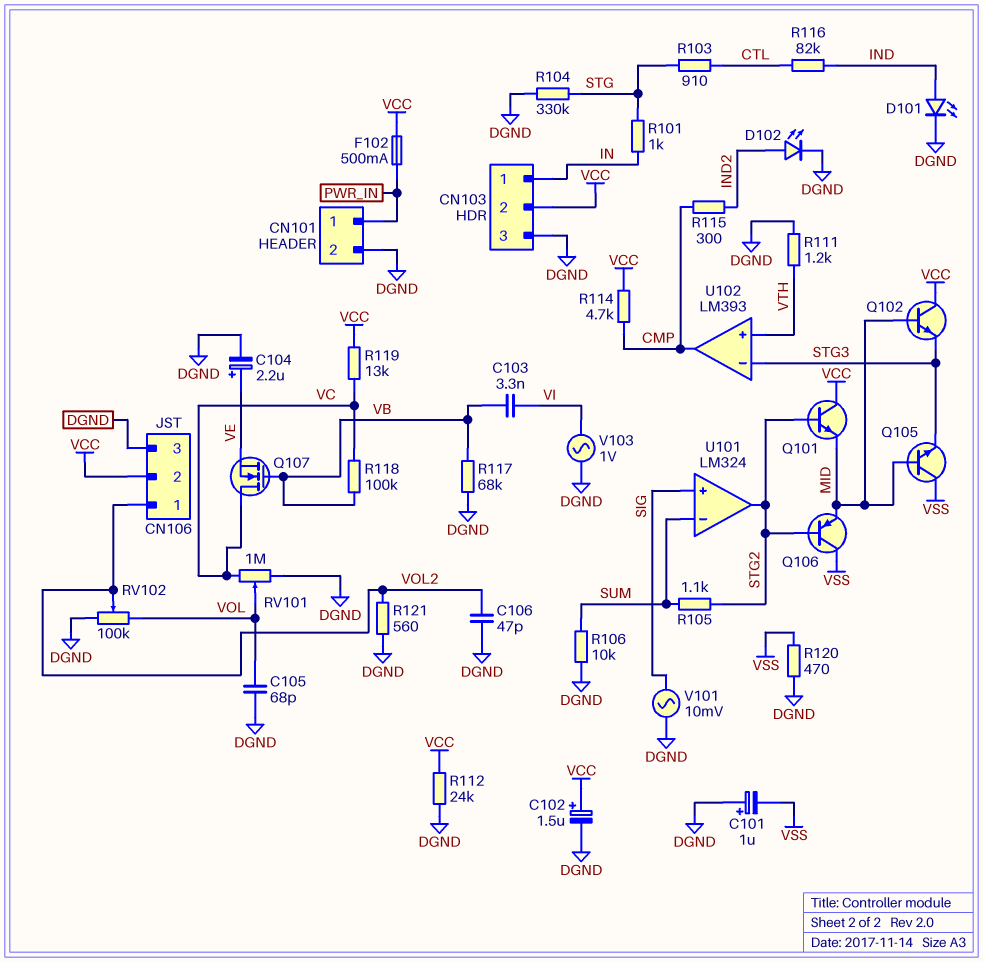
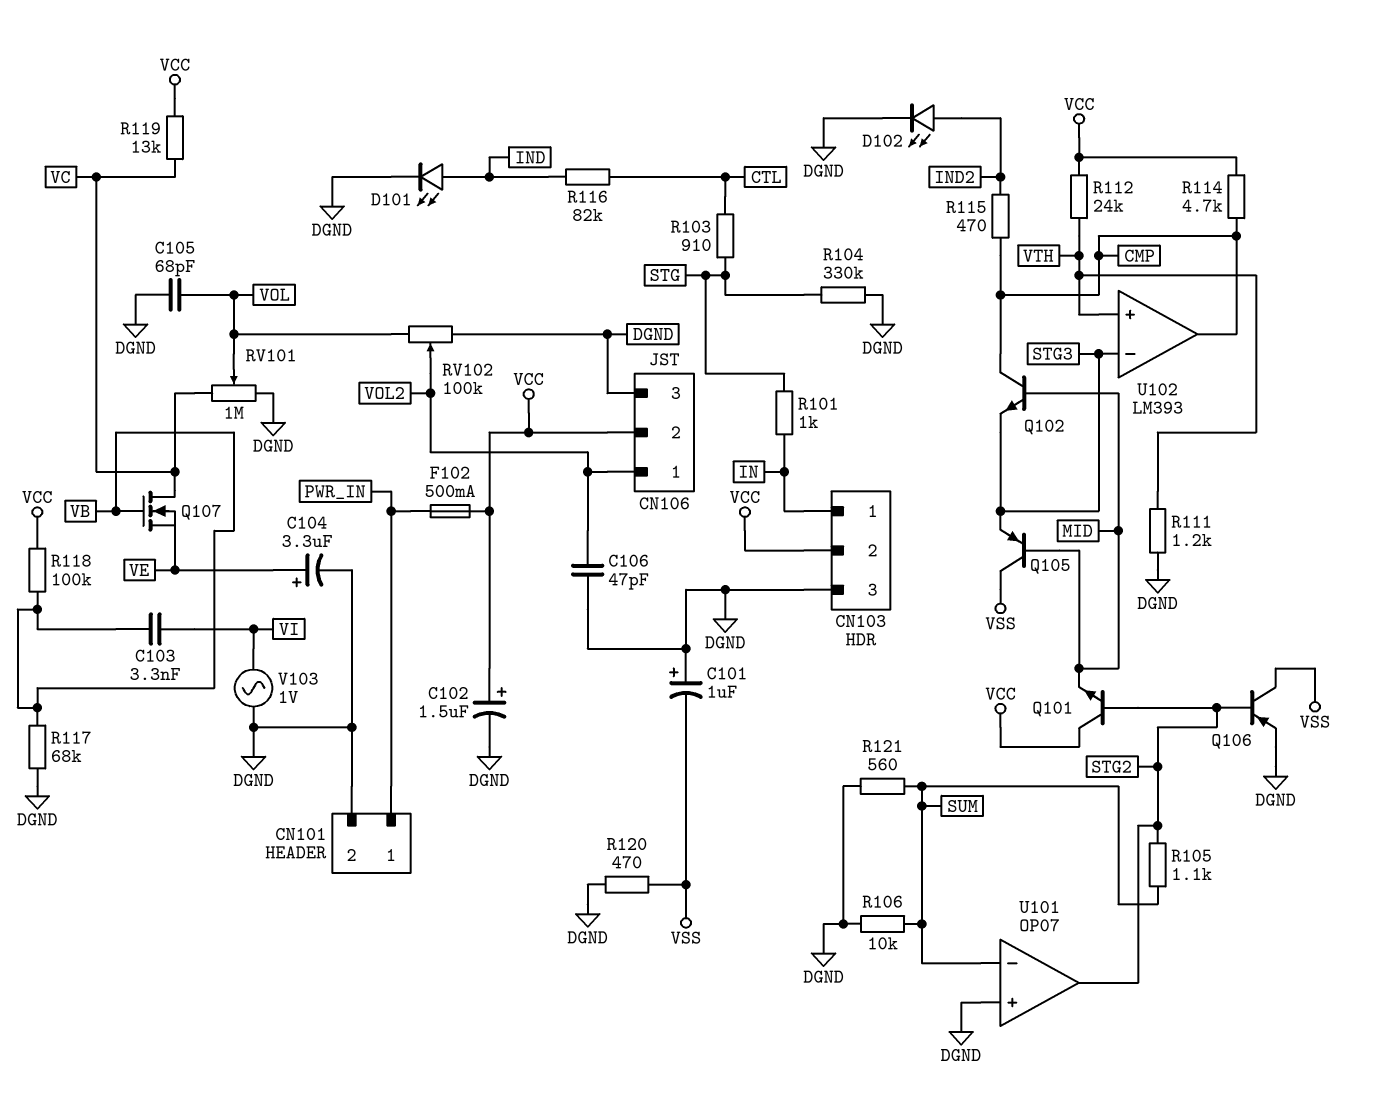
C104: 2.2uF (plus VE, minus DGND) -> 3.3uF (plus VE, minus DGND)
Q102: NPN (B MID, C VCC, E STG3) -> NPN (B MID, C CMP, E STG3)
Q105: NPN (B MID, C VSS, E STG3) -> PNP (B MID, C VSS, E STG3)
Q106: PNP (B STG2, C VSS, E MID) -> PNP (B STG2, C VSS, E DGND)
R112: 24k (DGND, VCC) -> 24k (VCC, VTH)
R115: 300 (CMP, IND2) -> 470 (CMP, IND2)
R118: 100k (VB, VC) -> 100k (VB, VCC)
R121: 560 (DGND, VOL2) -> 560 (DGND, SUM)
U101: LM324 -> OP07
U101 pin in+: SIG -> DGND
V101: AC 10mV (DGND, SIG) -> none

